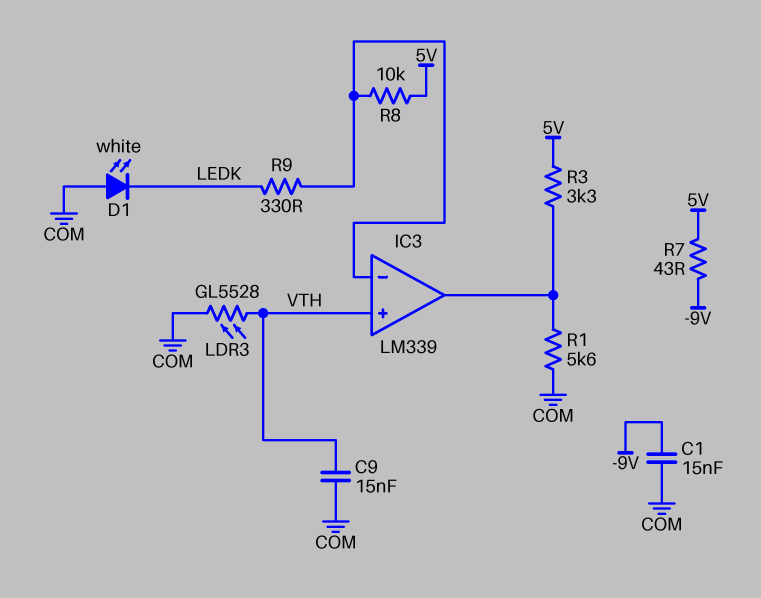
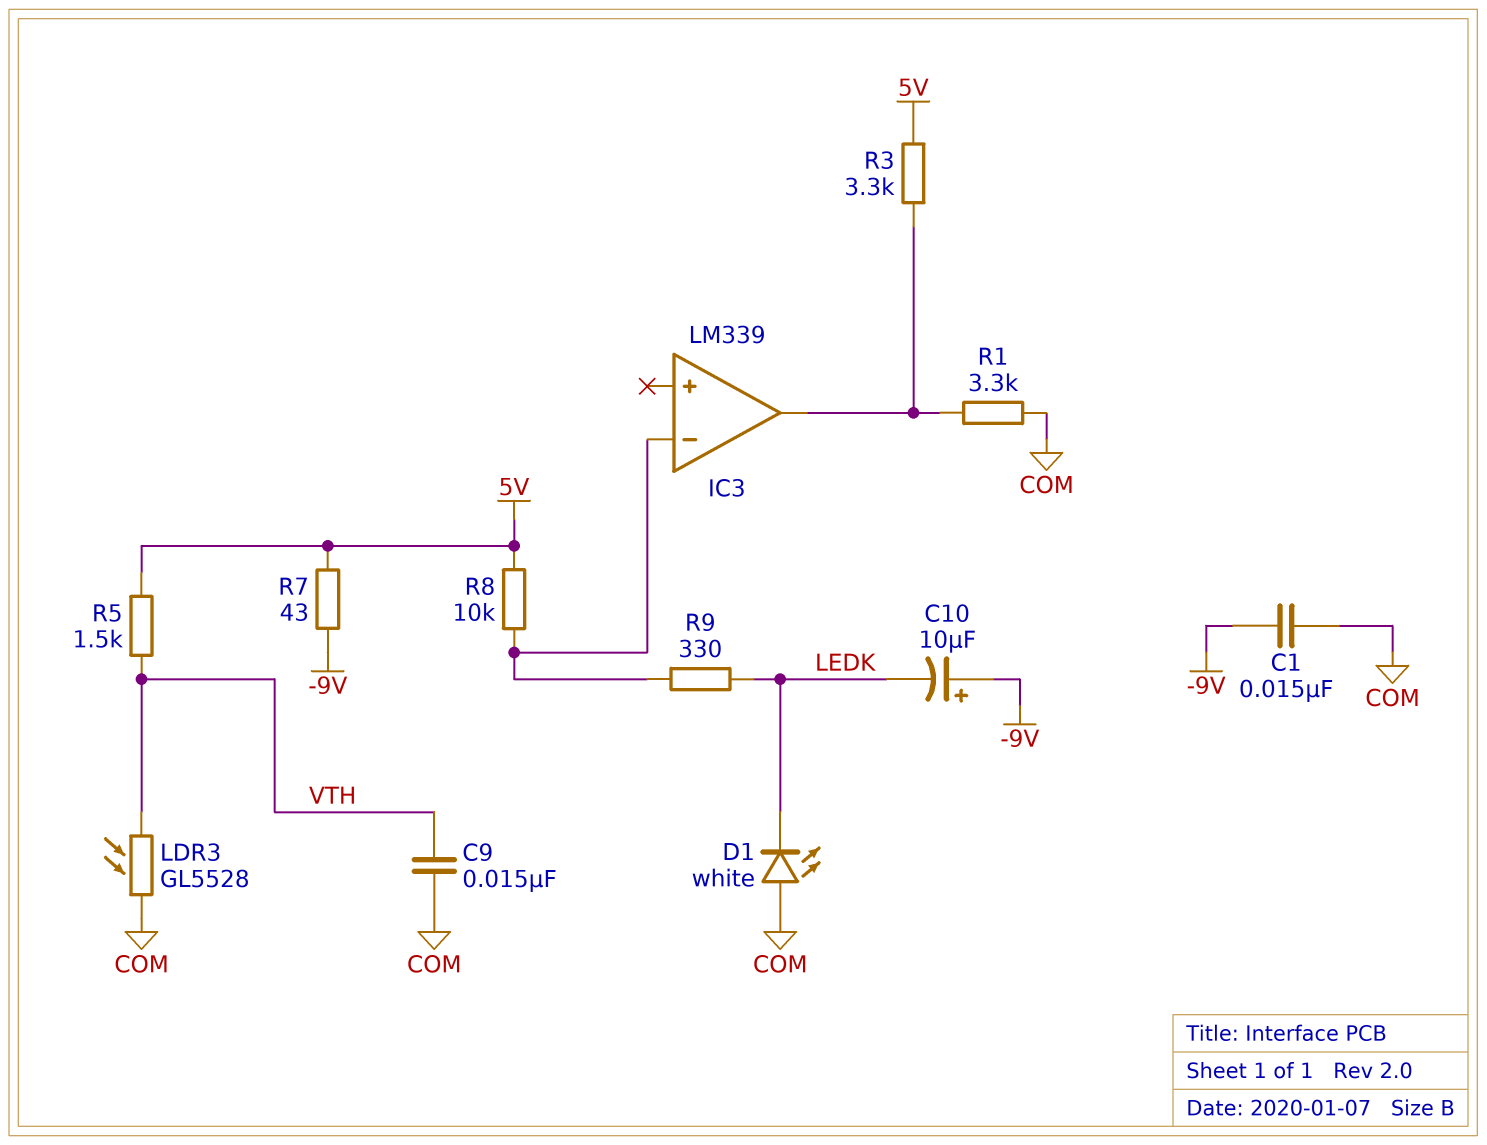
C10: none -> 10uF (plus -9V, minus LEDK)
IC3 pin in+: VTH -> none
R1: 5.6k (COM, IC3/out) -> 3.3k (COM, IC3/out)
R5: none -> 1.5k (5V, VTH)

